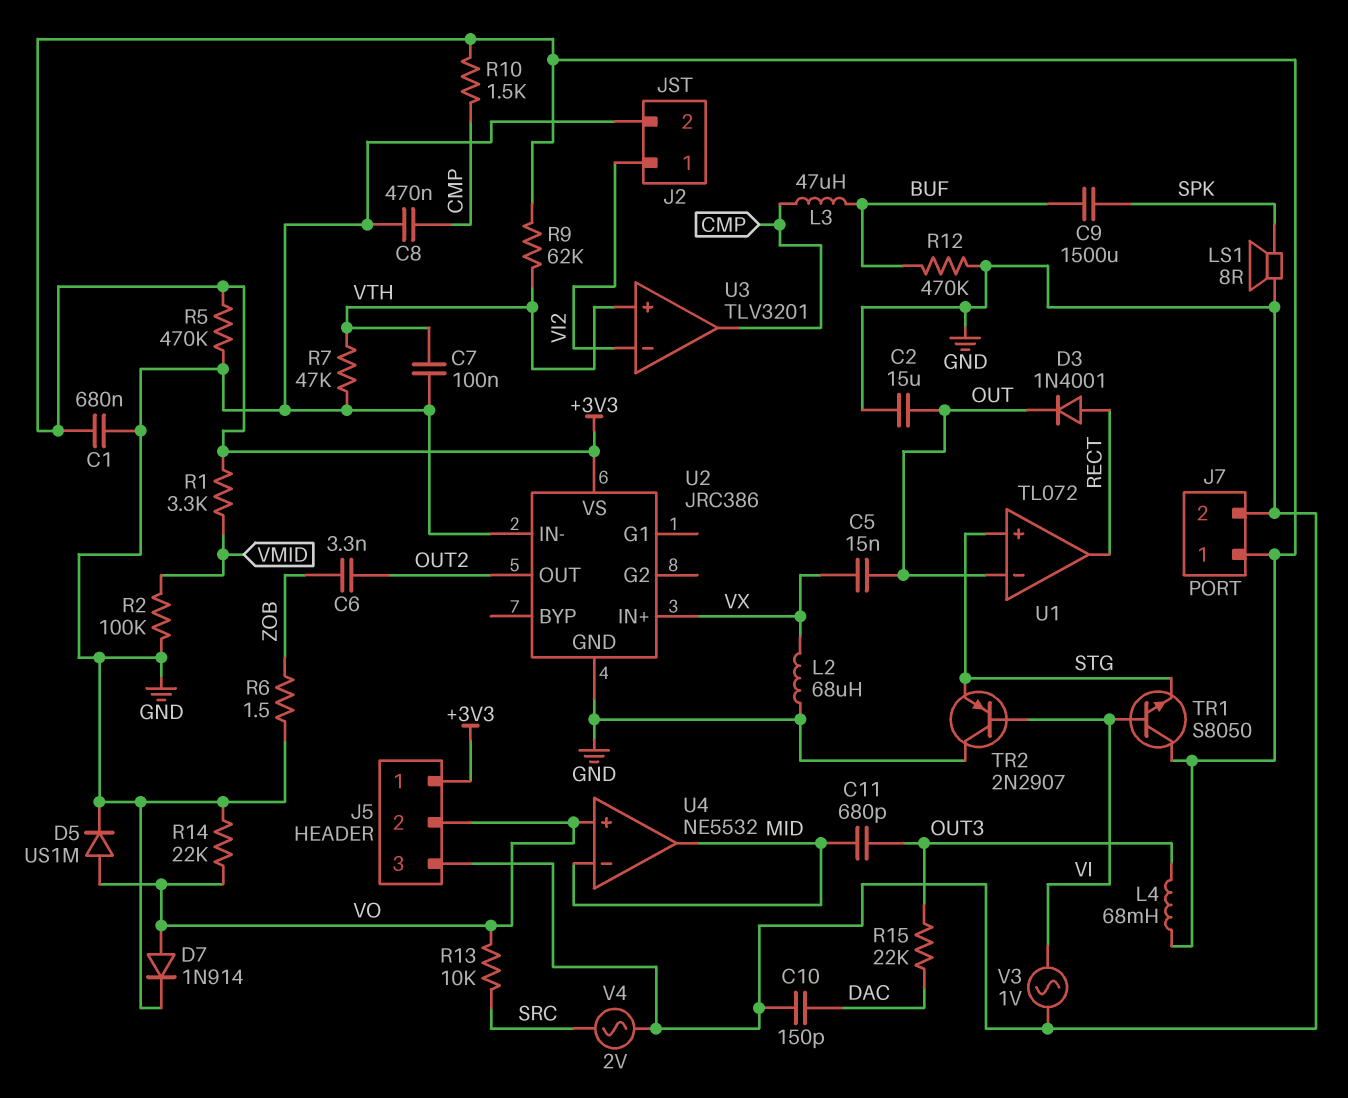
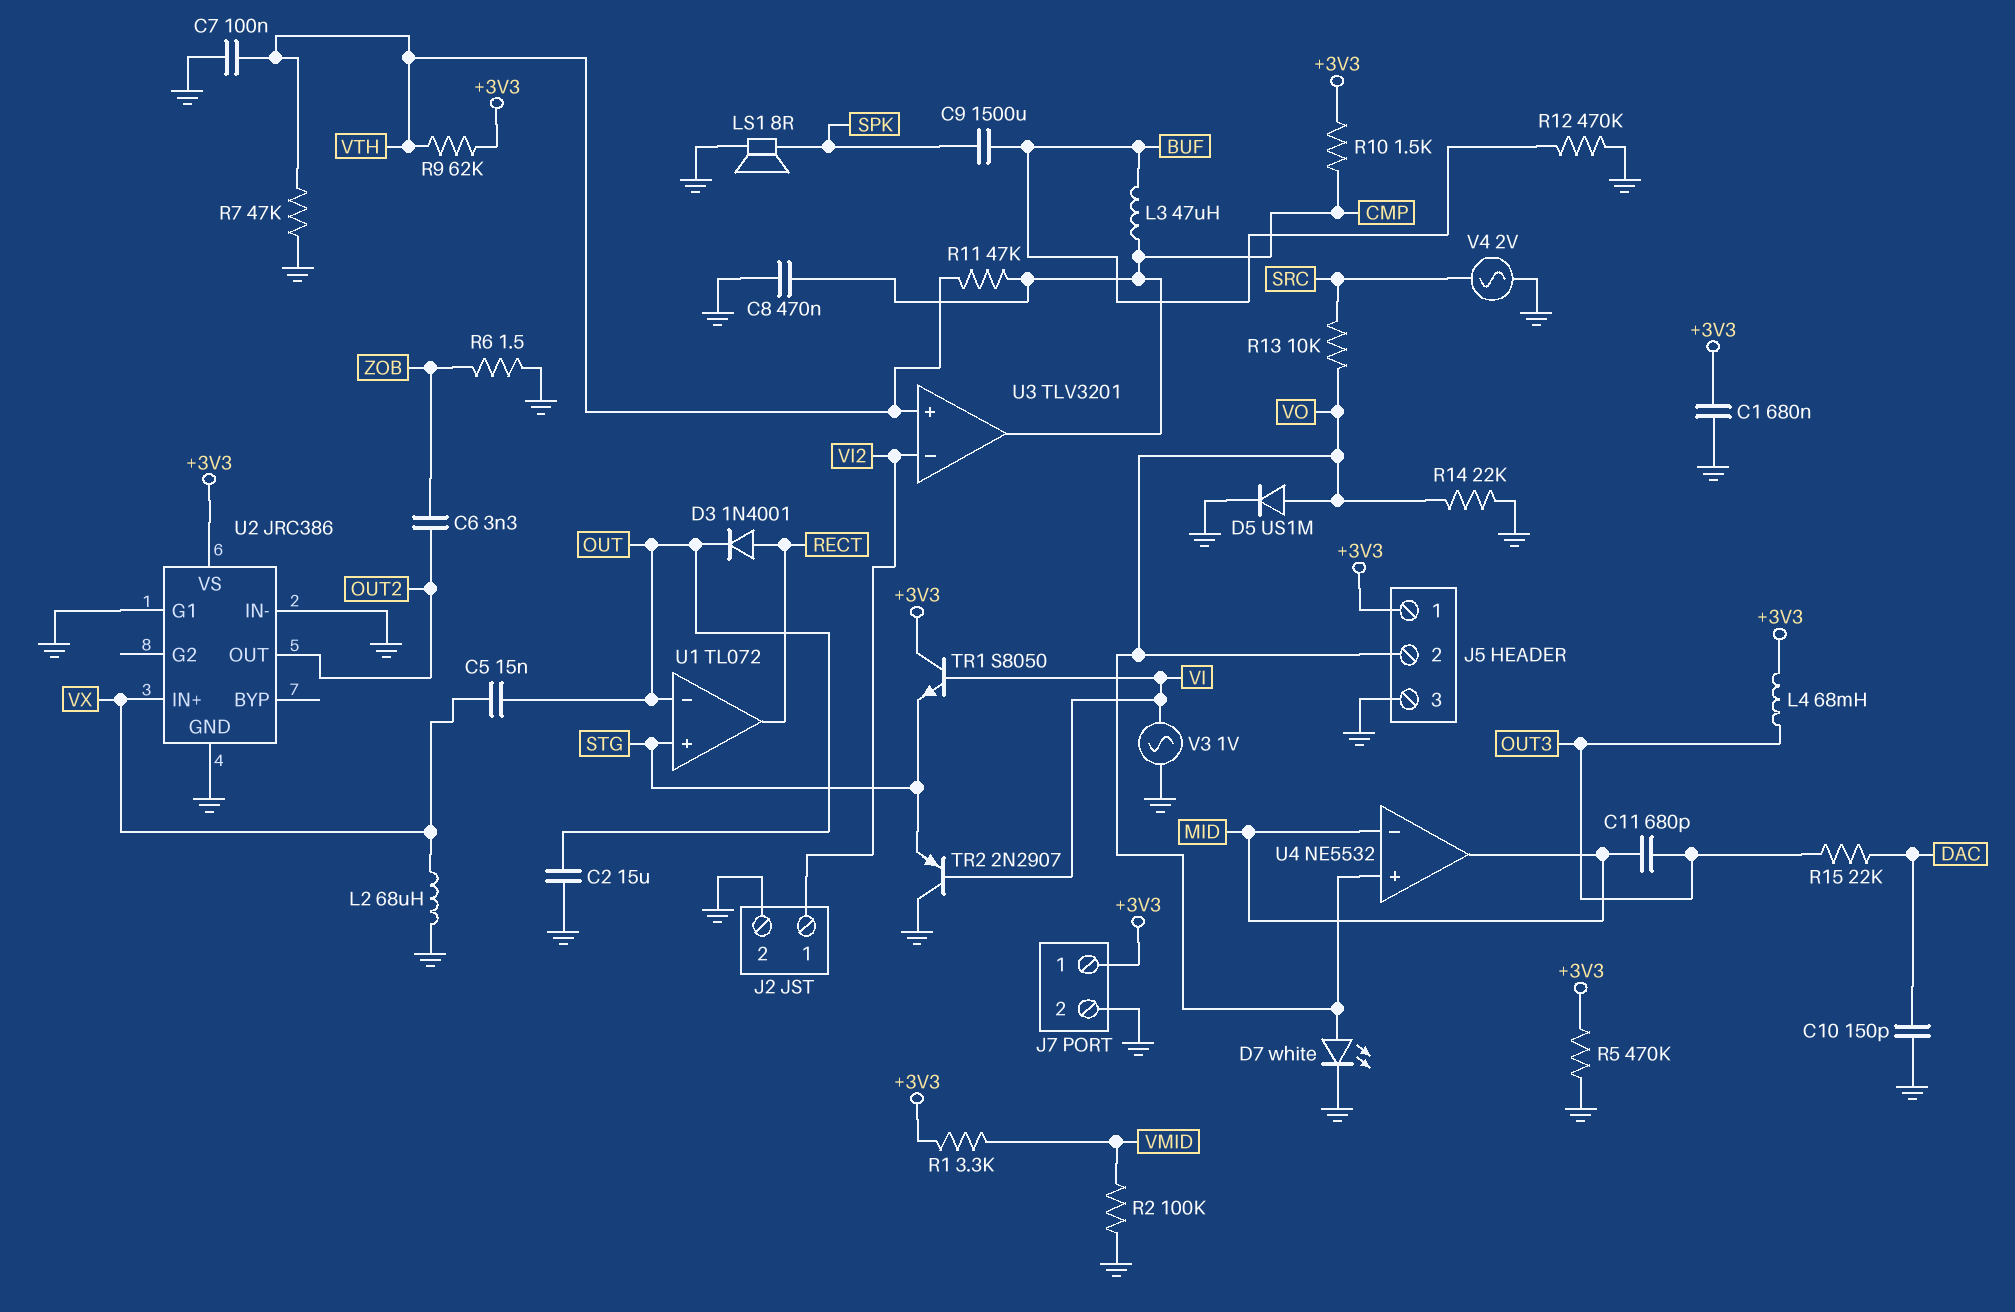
D7: diode 1N914 (A VO, K GND) -> LED white (A VO, K GND)
R11: none -> 47k (CMP, VTH)
U2 pin G1: none -> GND

